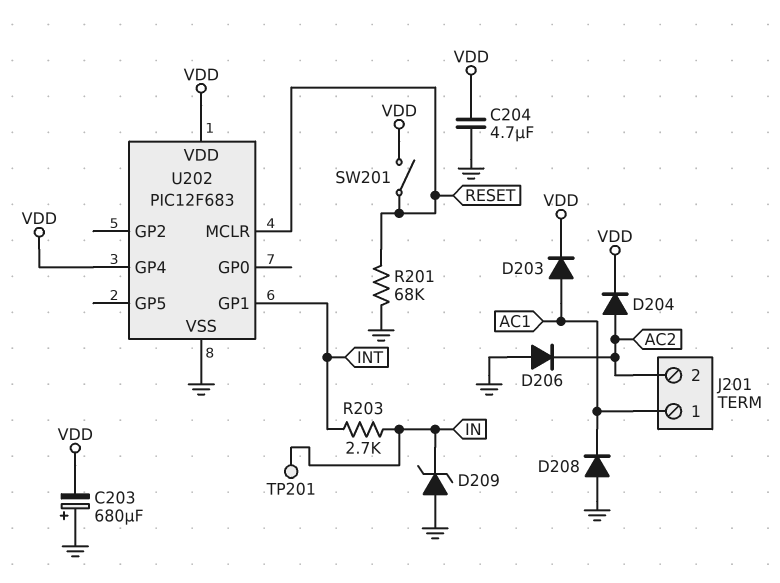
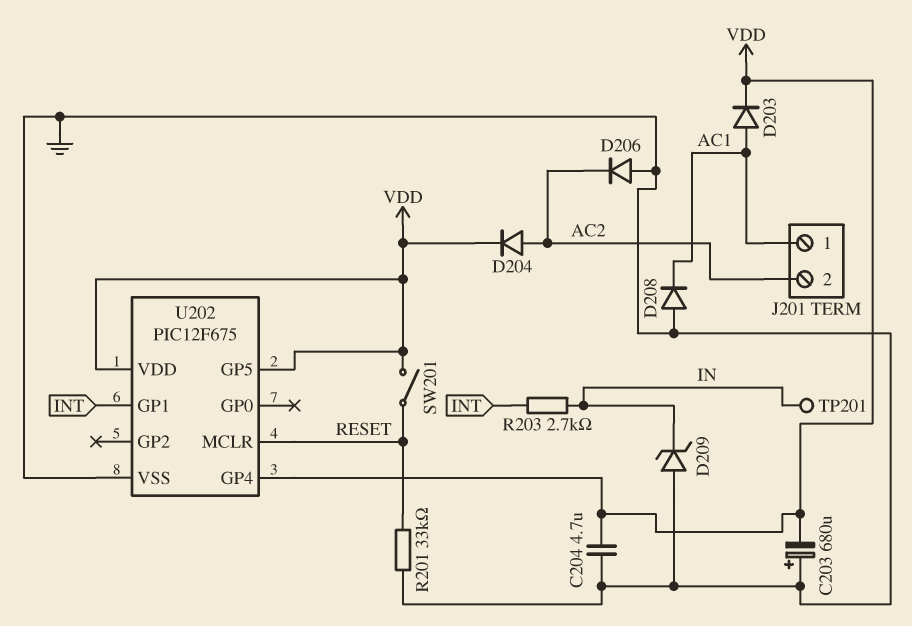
R201: 68k (GND, RESET) -> 33k (GND, RESET)
U202: PIC12F683 -> PIC12F675
U202 pin GP5: none -> VDD

